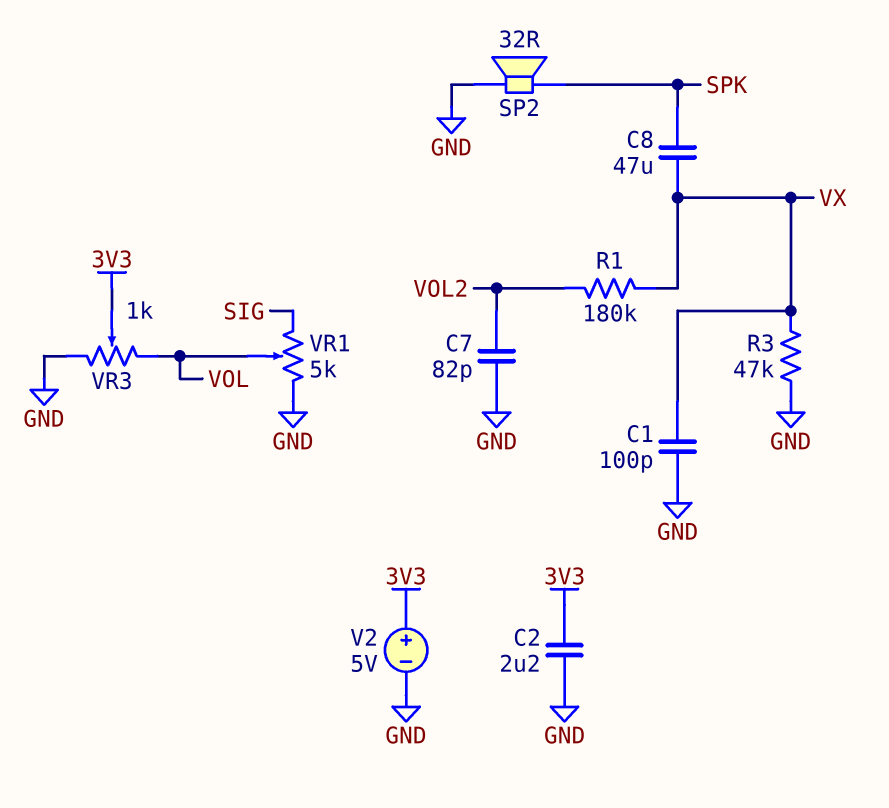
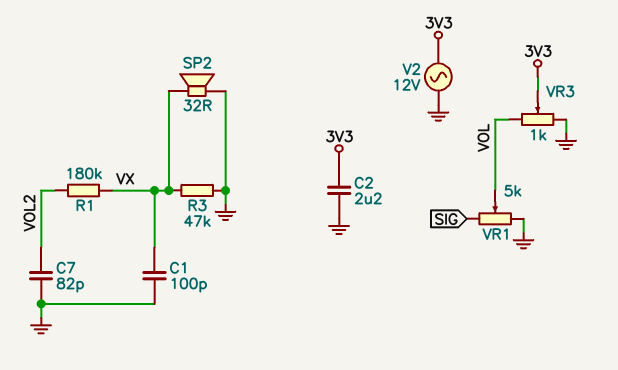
C8: 47uF (SPK, VX) -> none
SP2: speaker 32R (GND, SPK) -> speaker 32R (GND, VX)
V2: 5V (plus 3V3, minus GND) -> AC 12V (3V3, GND)

